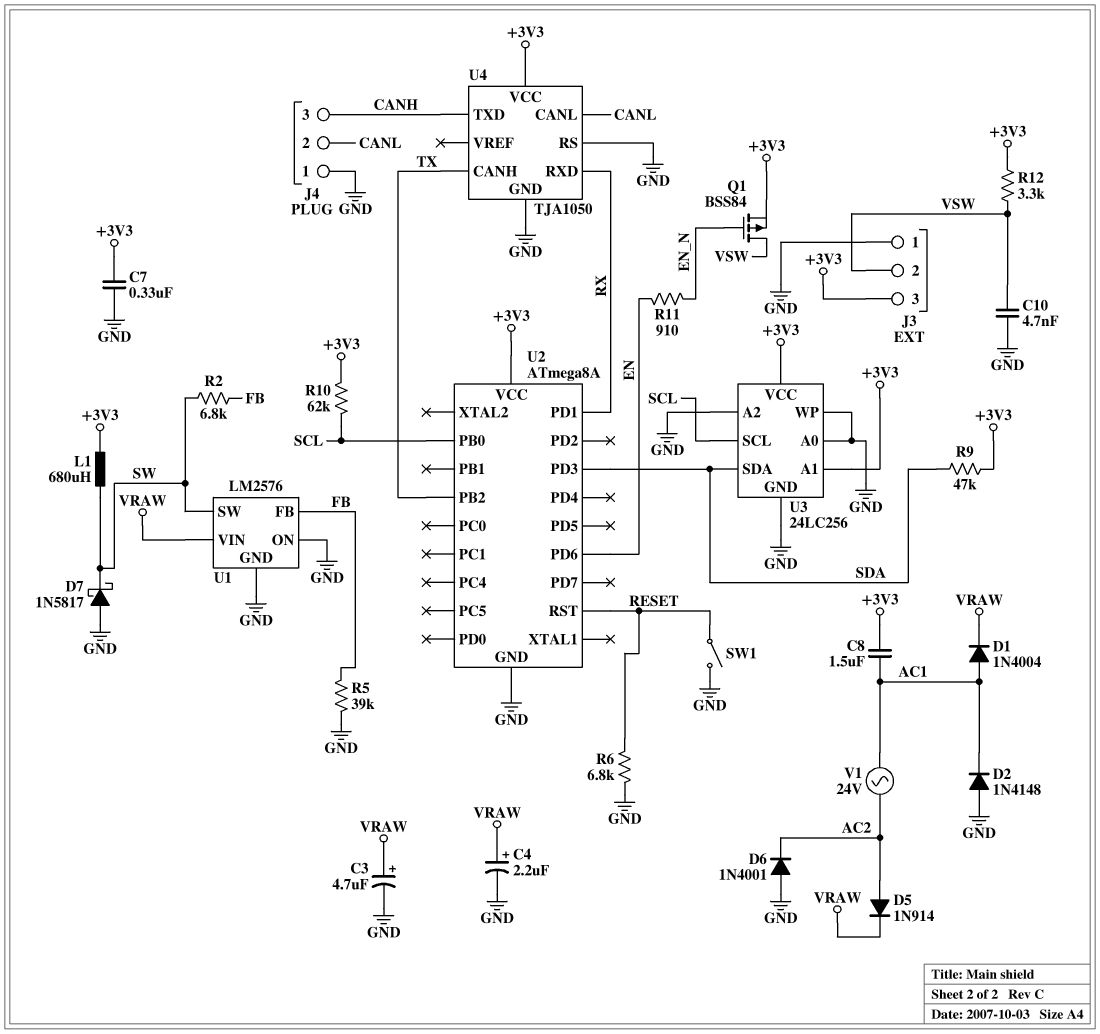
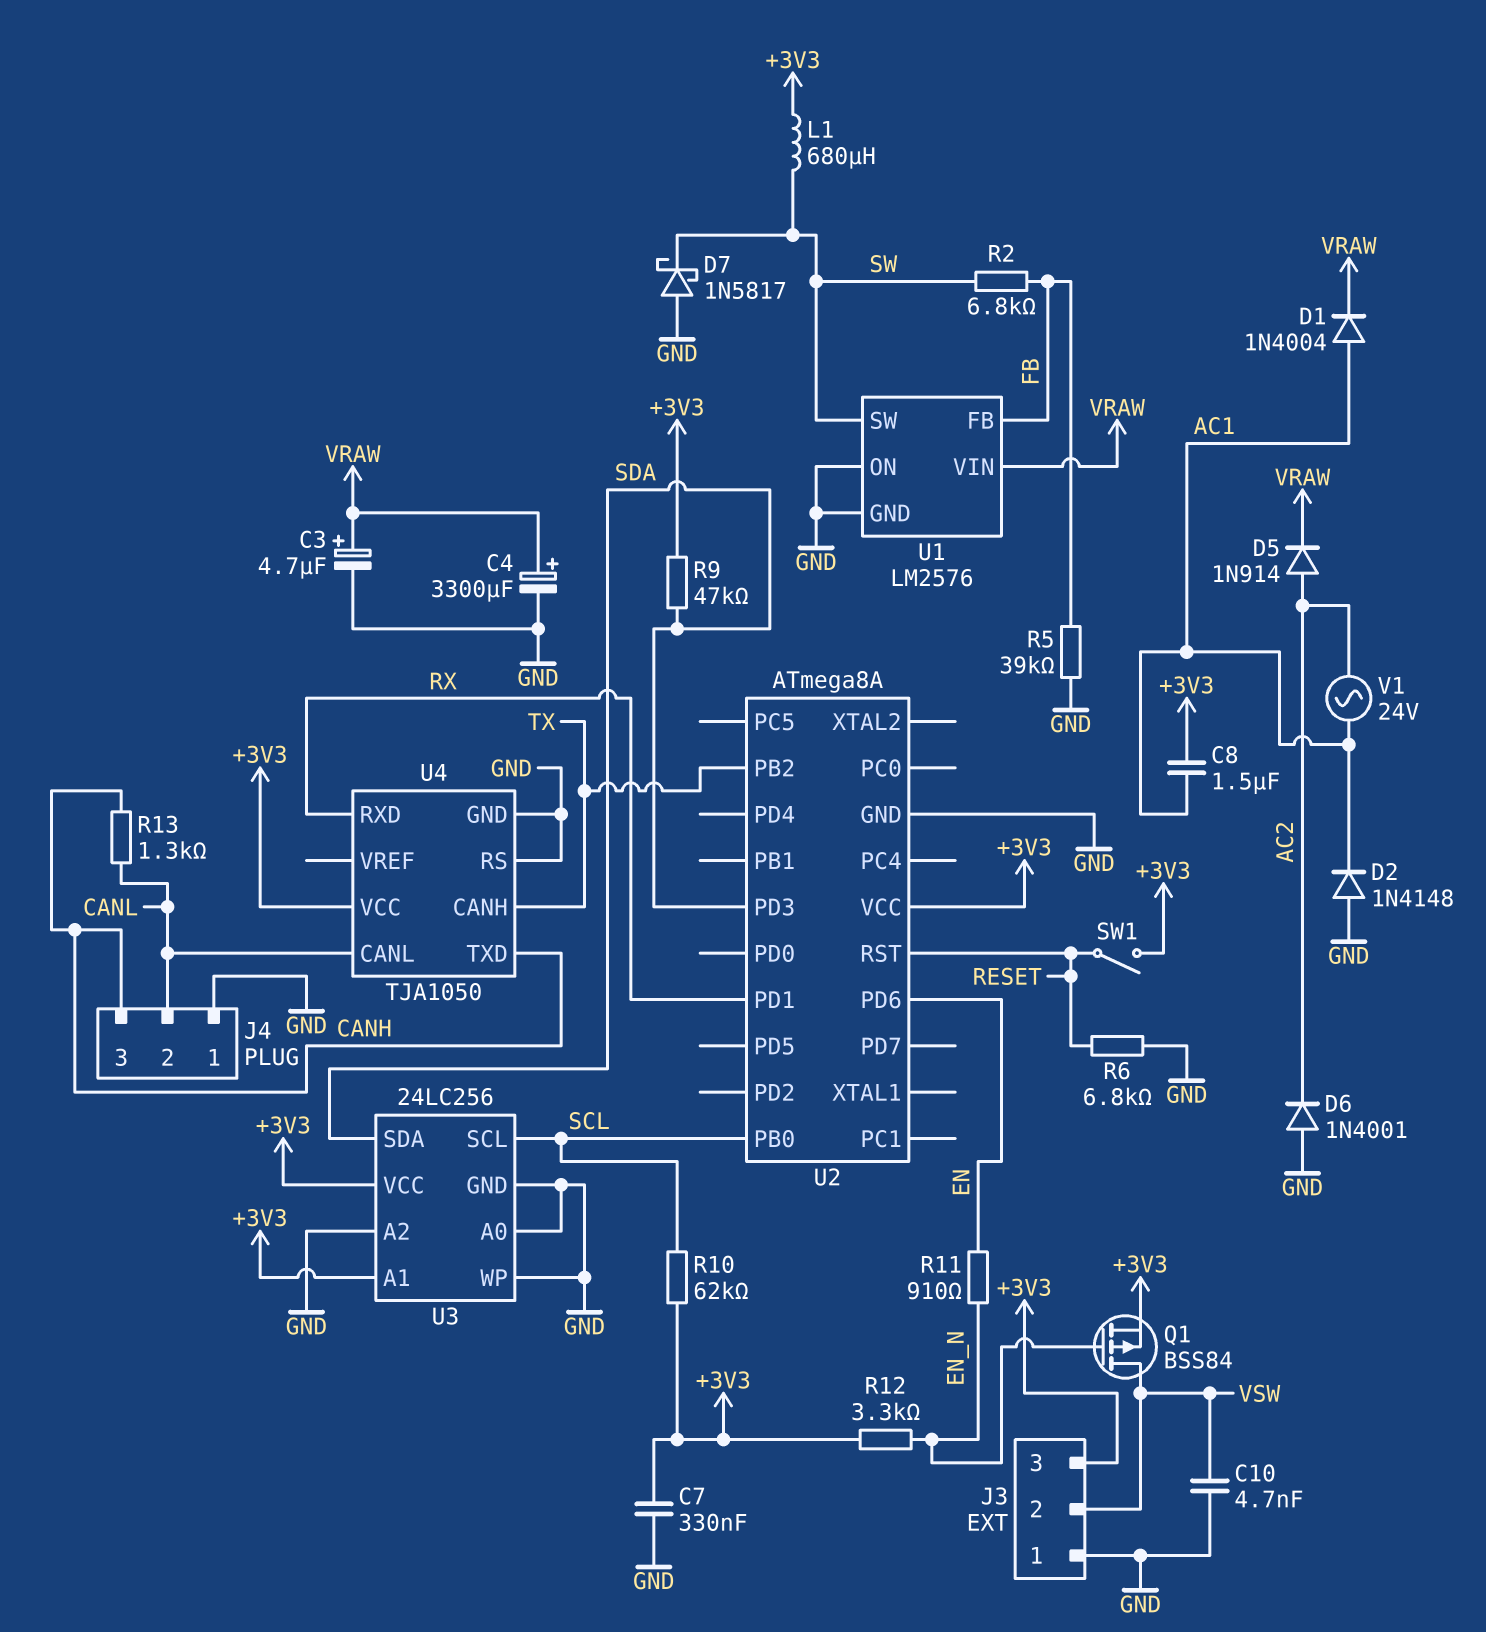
C4: 2.2uF (plus VRAW, minus GND) -> 3300uF (plus VRAW, minus GND)
R12: 3.3k (+3V3, VSW) -> 3.3k (+3V3, EN_N)
R13: none -> 1.3k (CANH, CANL)
SW1: switch (GND, RESET) -> switch (+3V3, RESET)

